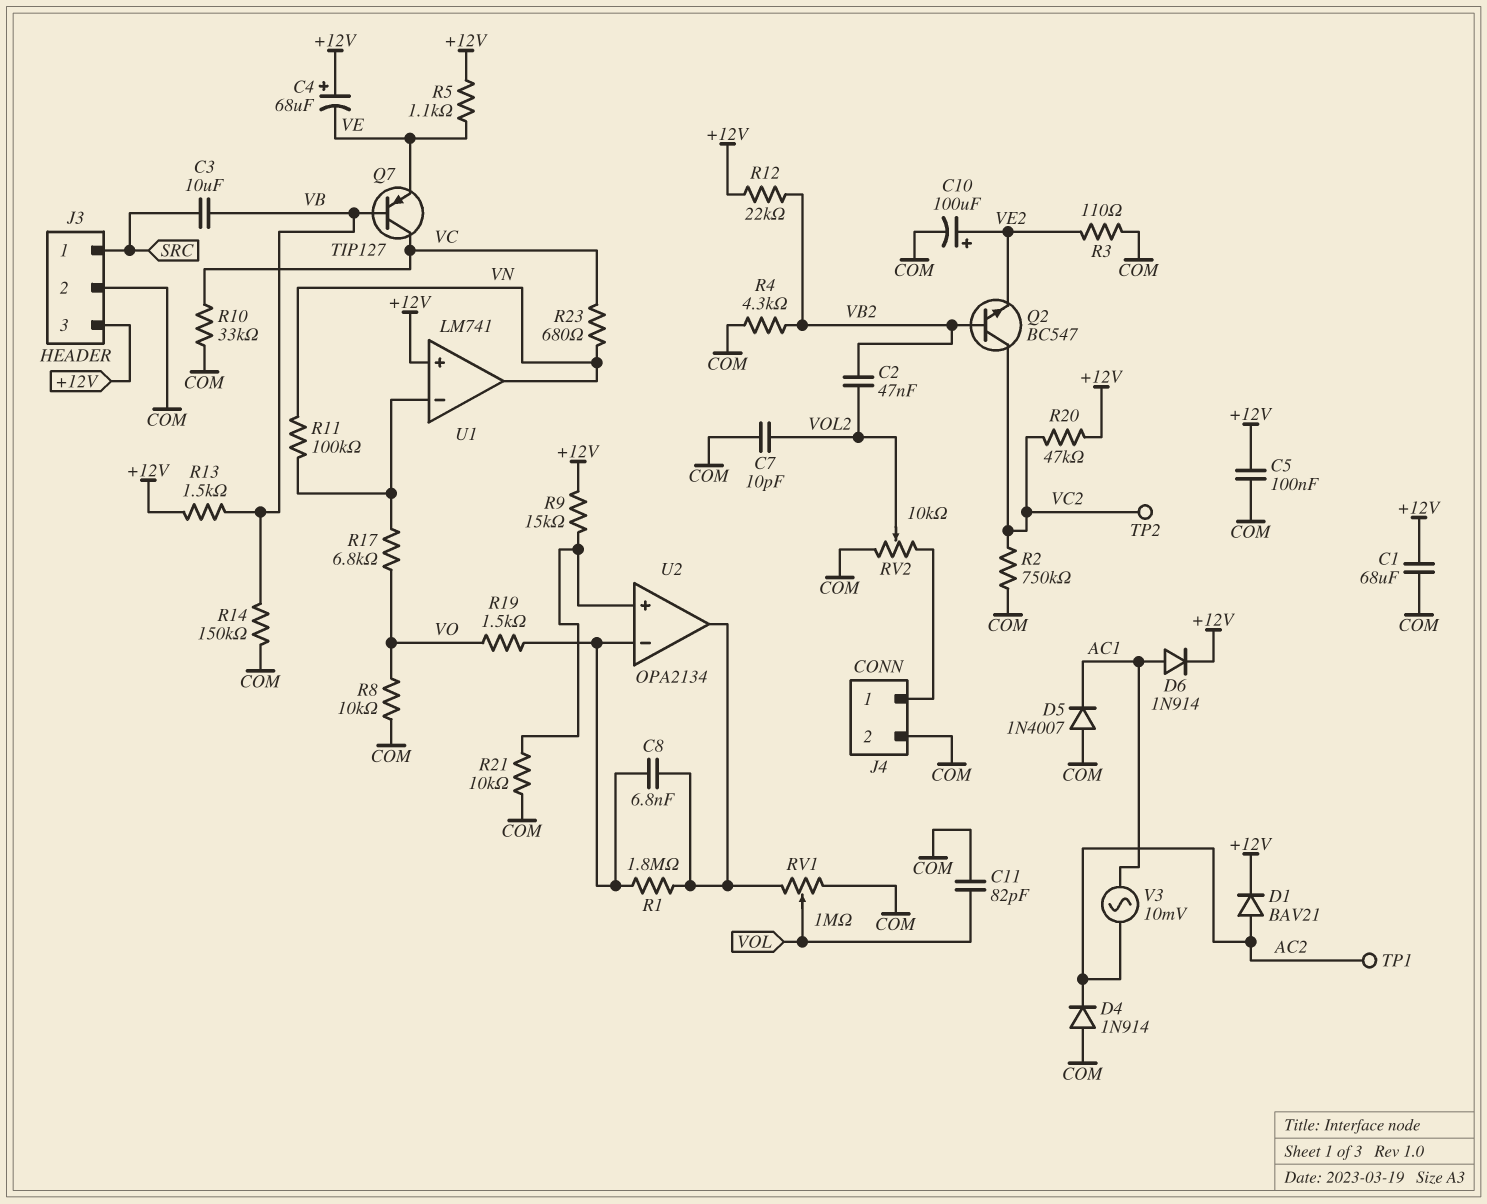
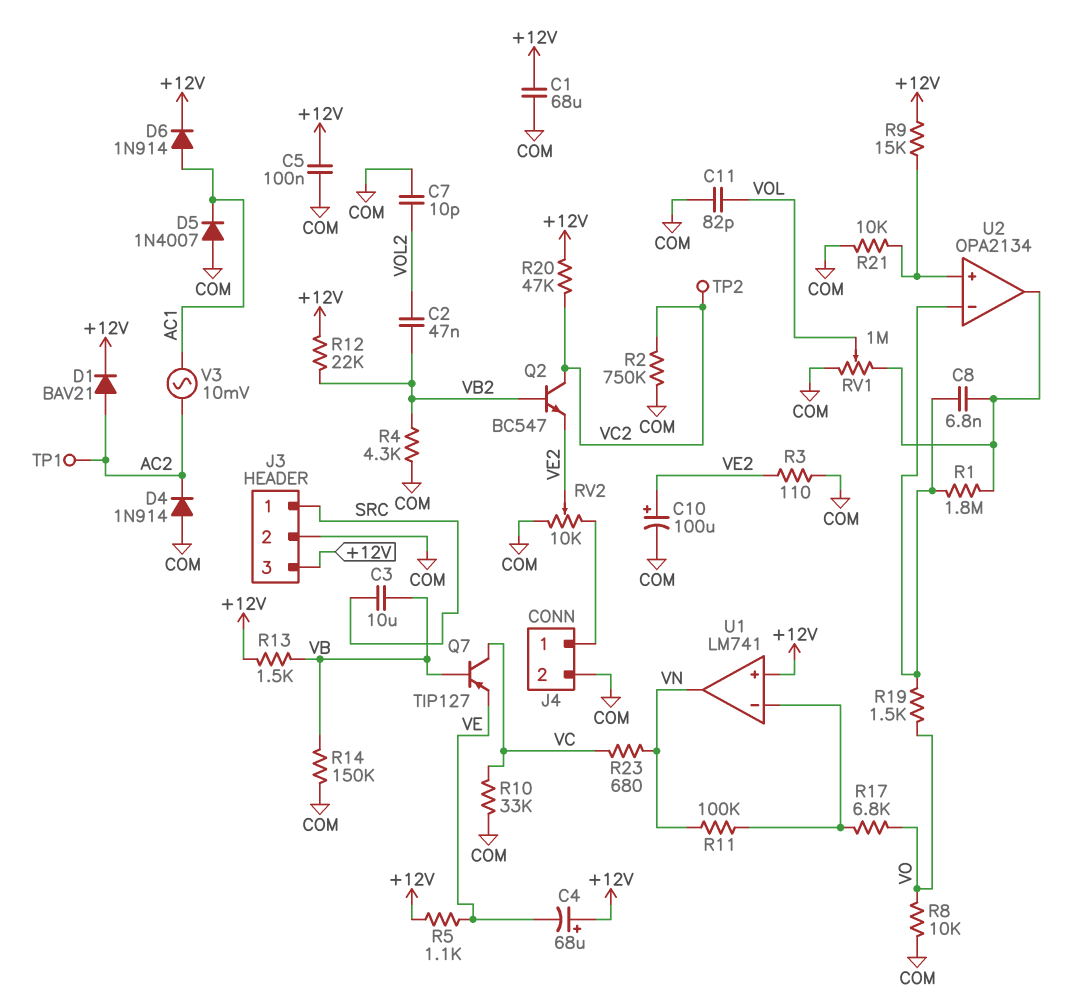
RV2: 10k (COM, J4/1, wiper VOL2) -> 10k (COM, J4/1, wiper VE2)

